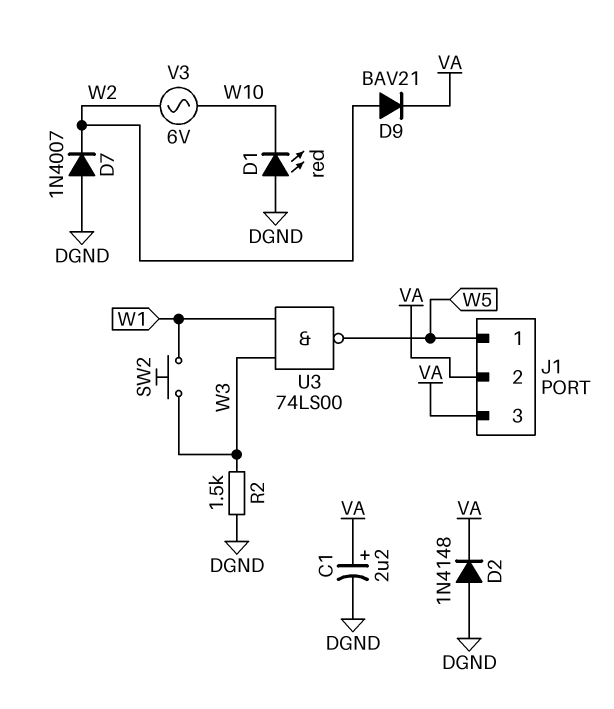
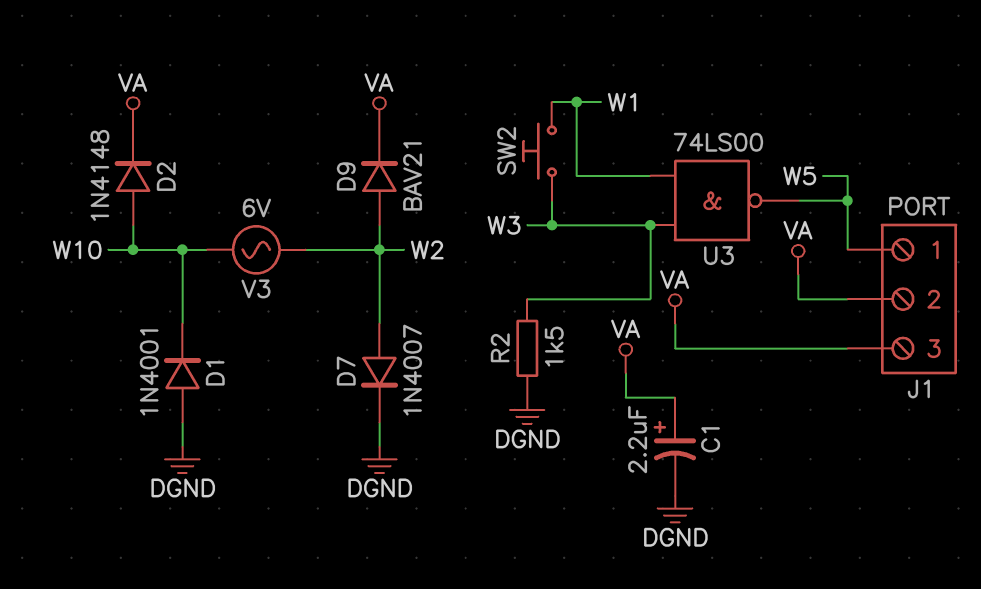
D1: LED red (A DGND, K W10) -> diode 1N4001 (A DGND, K W10)
D2: diode 1N4148 (A DGND, K VA) -> diode 1N4148 (A W10, K VA)
D7: diode 1N4007 (A DGND, K W2) -> diode 1N4007 (A W2, K DGND)

